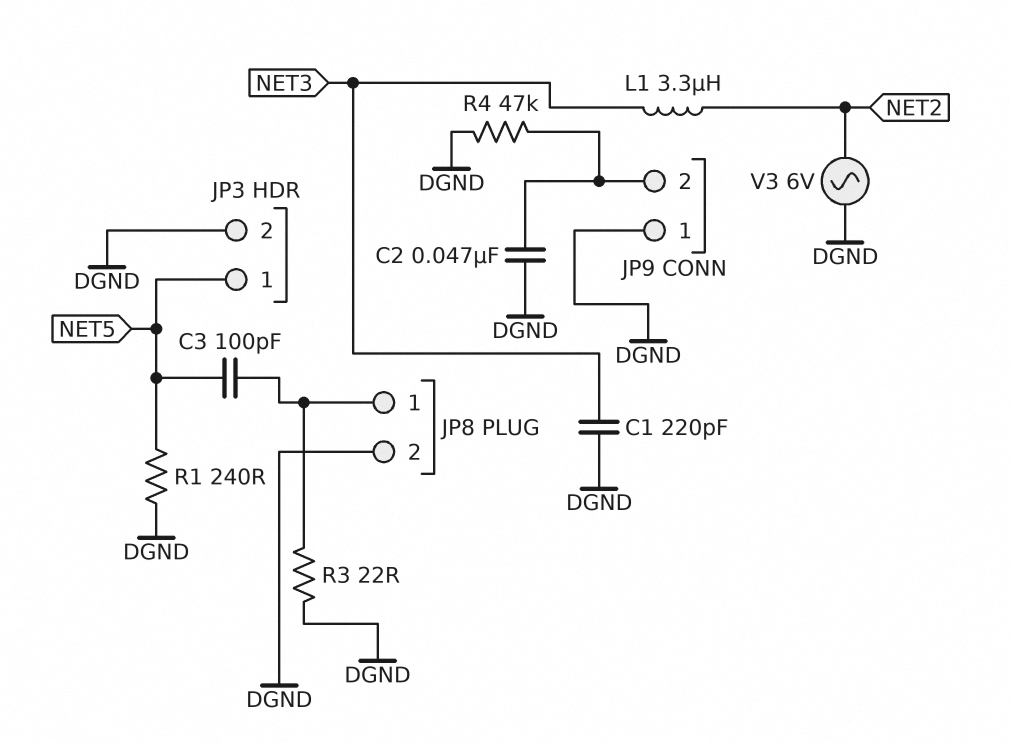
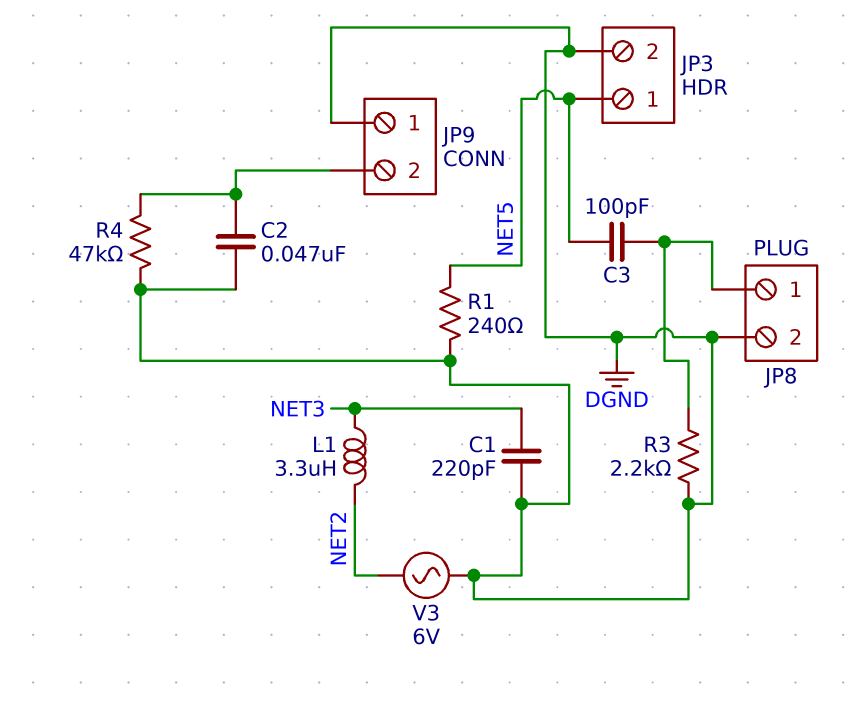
R3: 22 (DGND, JP8/1) -> 2.2k (DGND, JP8/1)

